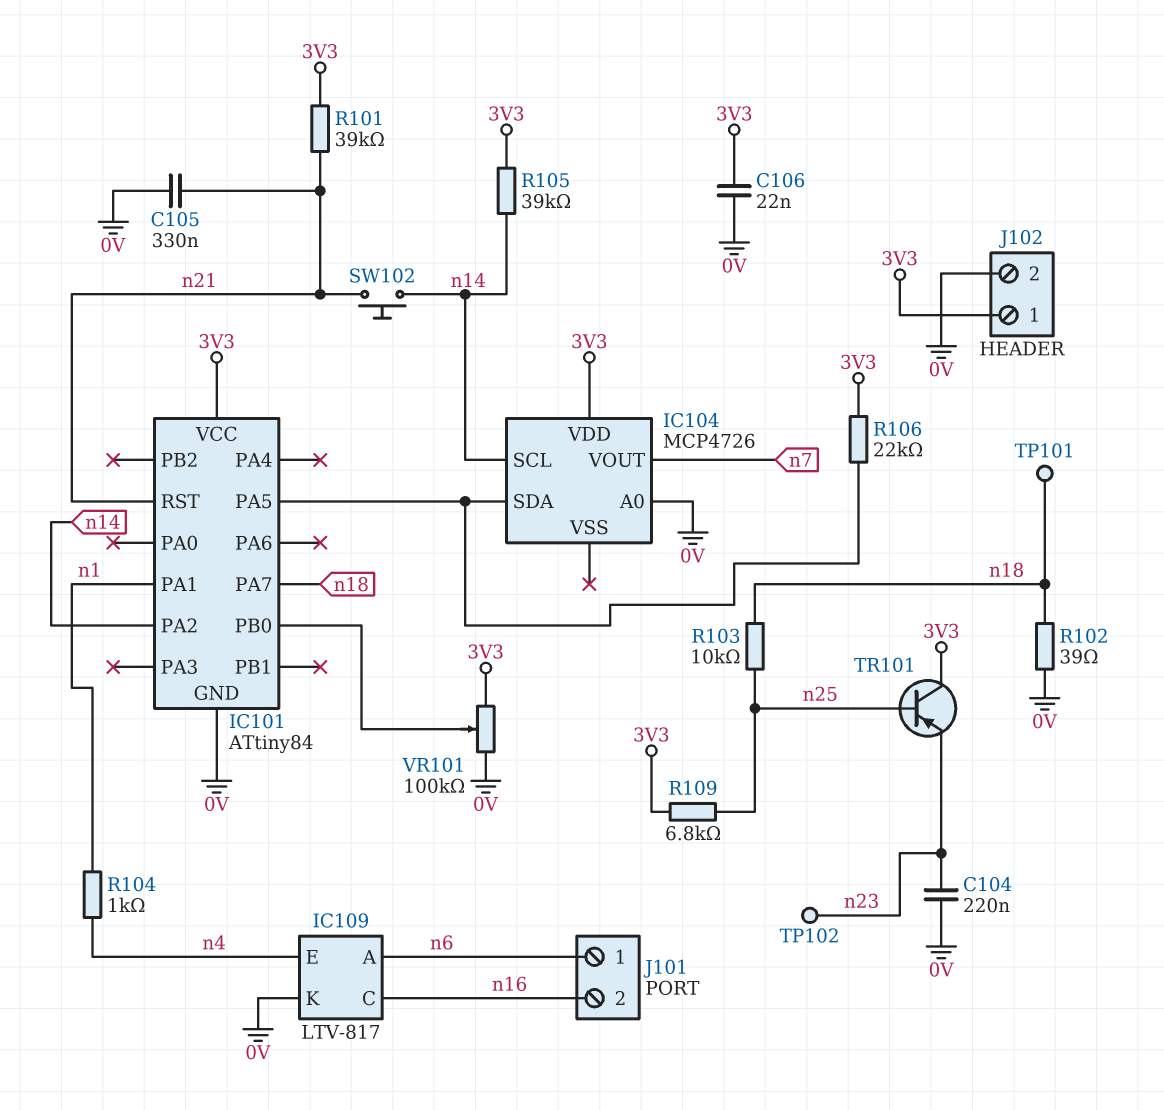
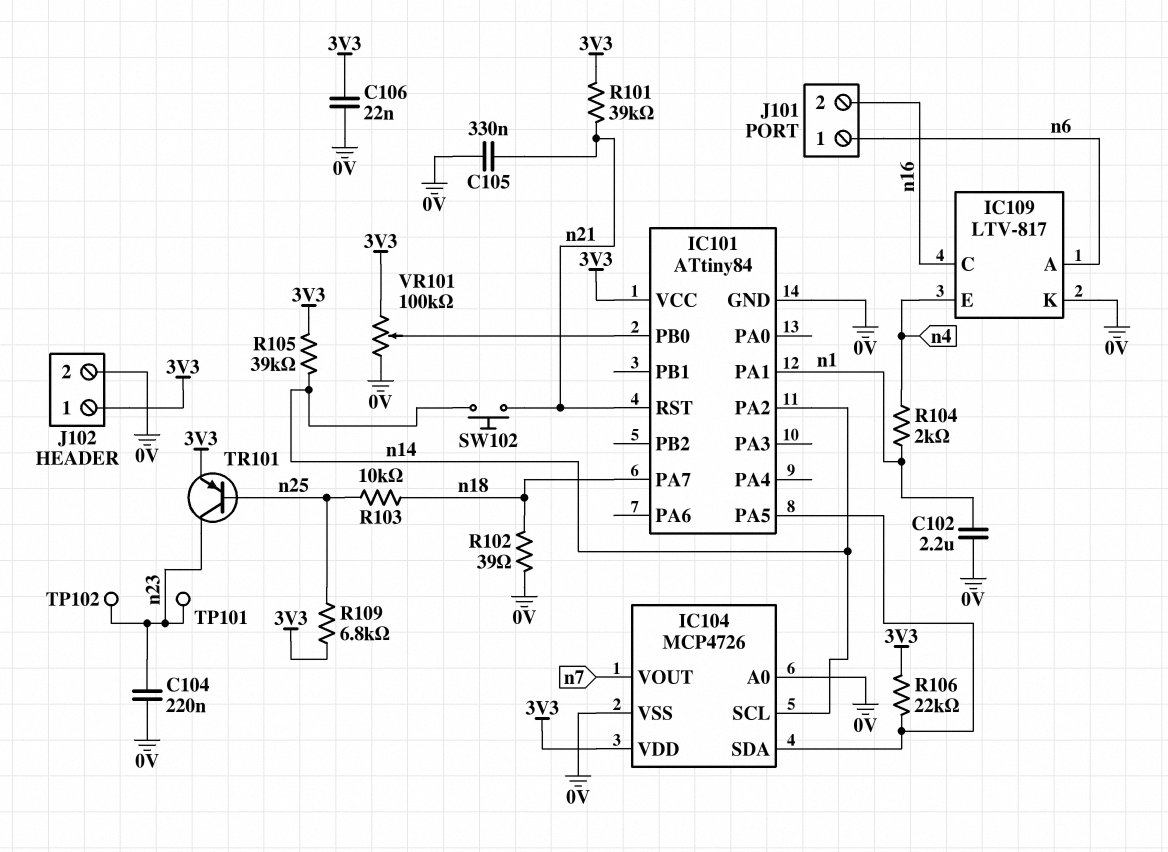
C102: none -> 2.2uF (0V, n1)
IC104 pin VSS: none -> 0V
R104: 1k (n1, n4) -> 2k (n1, n4)
TP101: test point (n18) -> test point (n23)
TR101: PNP (B n25, C 3V3, E n23) -> PNP (B n25, C n23, E 3V3)

